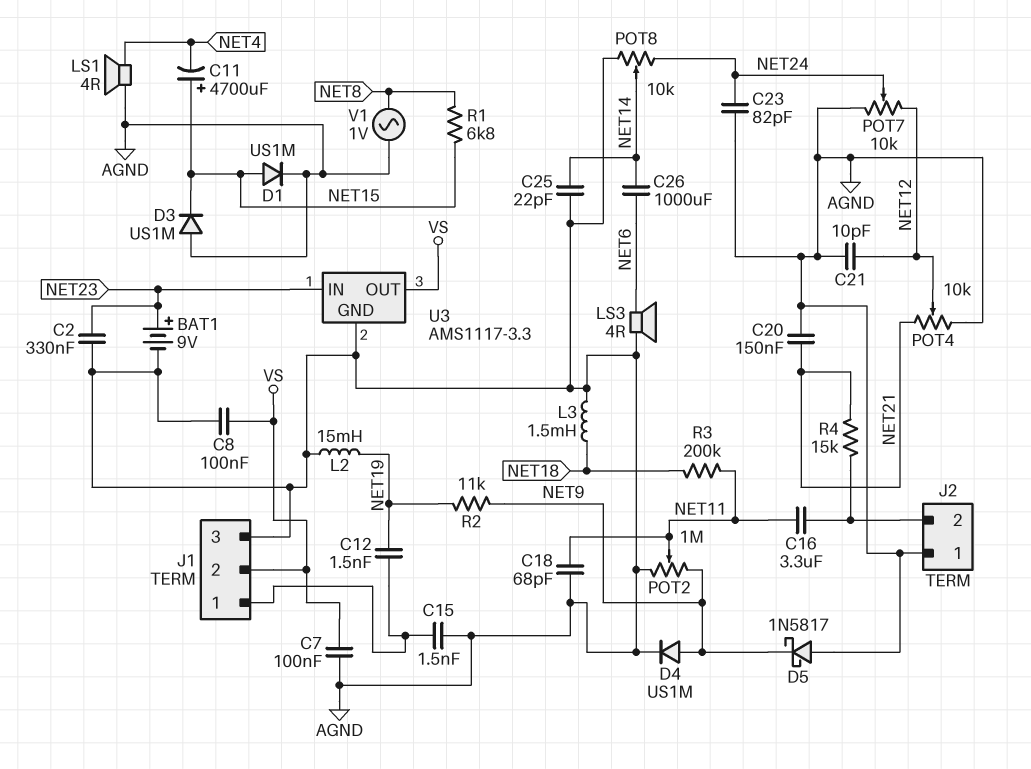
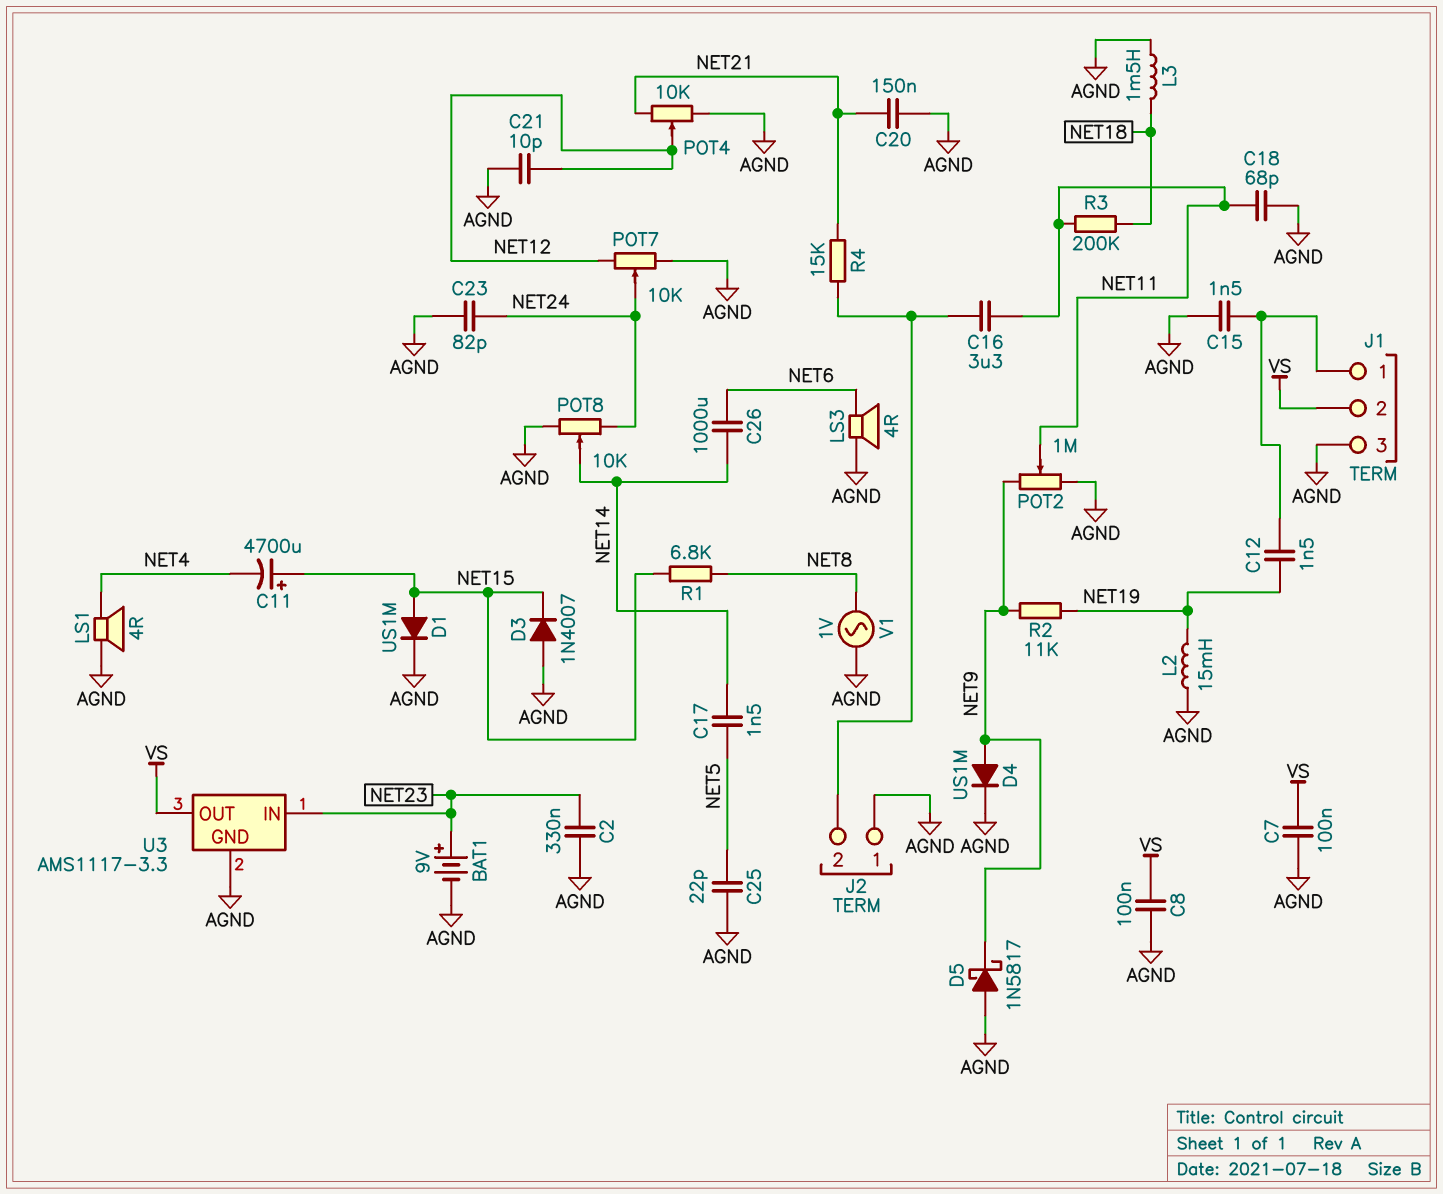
C17: none -> 1.5nF (NET5, NET14)
C25: 22pF (AGND, NET14) -> 22pF (AGND, NET5)
D3: diode US1M (A AGND, K NET15) -> diode 1N4007 (A AGND, K NET15)

